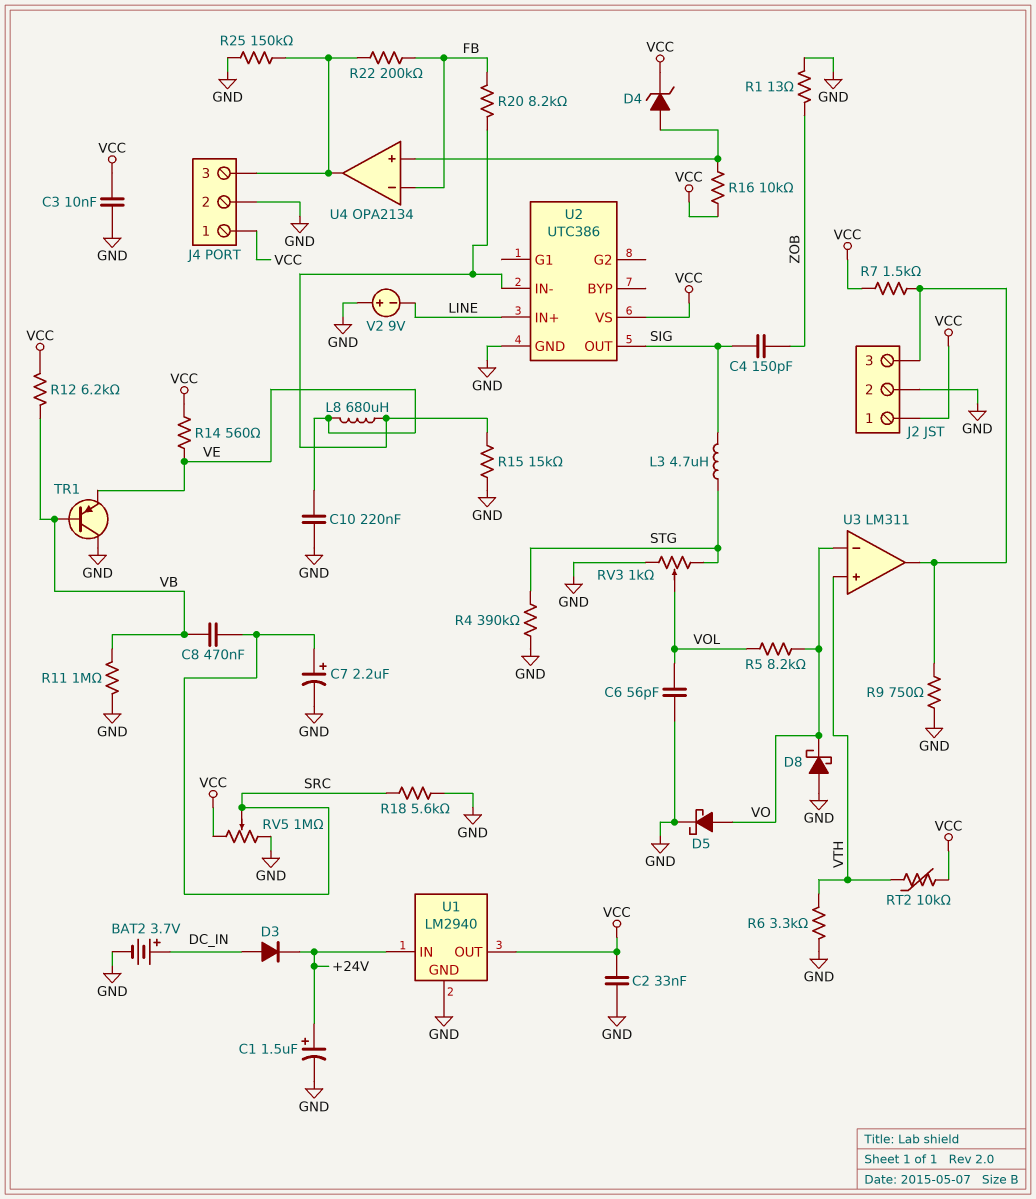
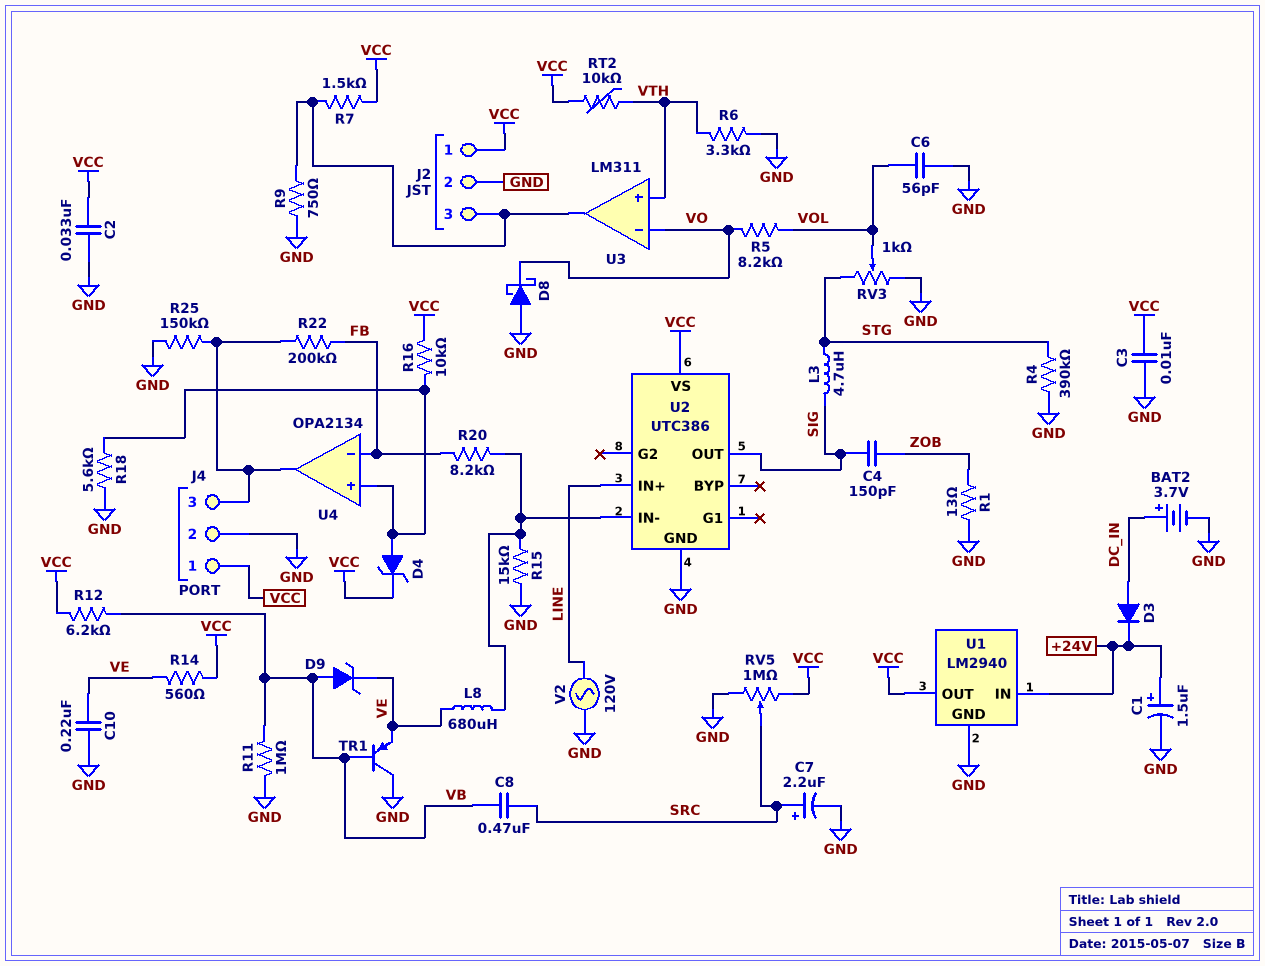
D5: schottky (A VO, K GND) -> none
D9: none -> zener (A VB, K VE)
R18: 5.6k (GND, SRC) -> 5.6k (GND, U4/in+)
V2: 9V (plus GND, minus LINE) -> AC 120V (GND, LINE)

